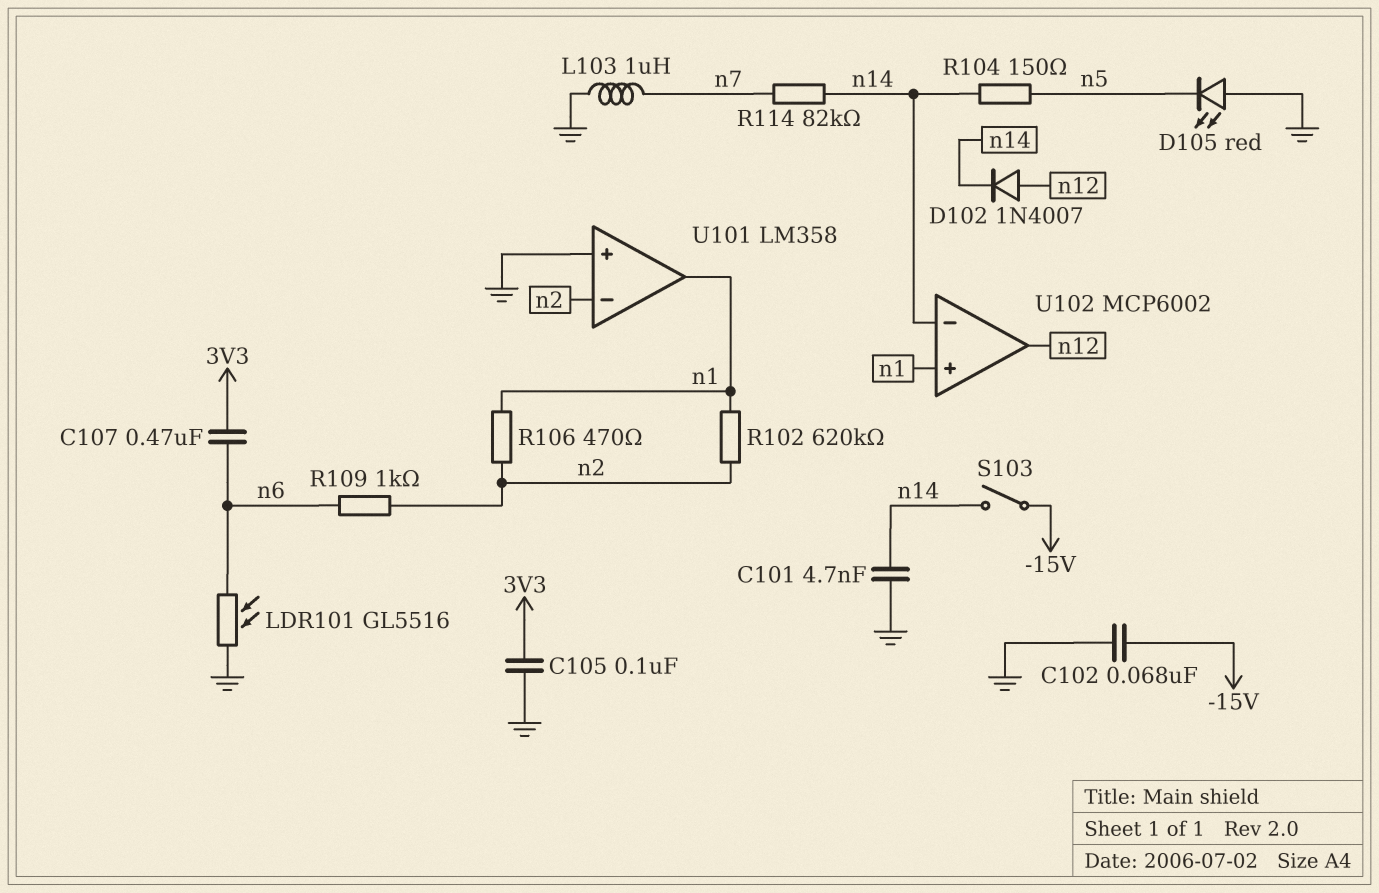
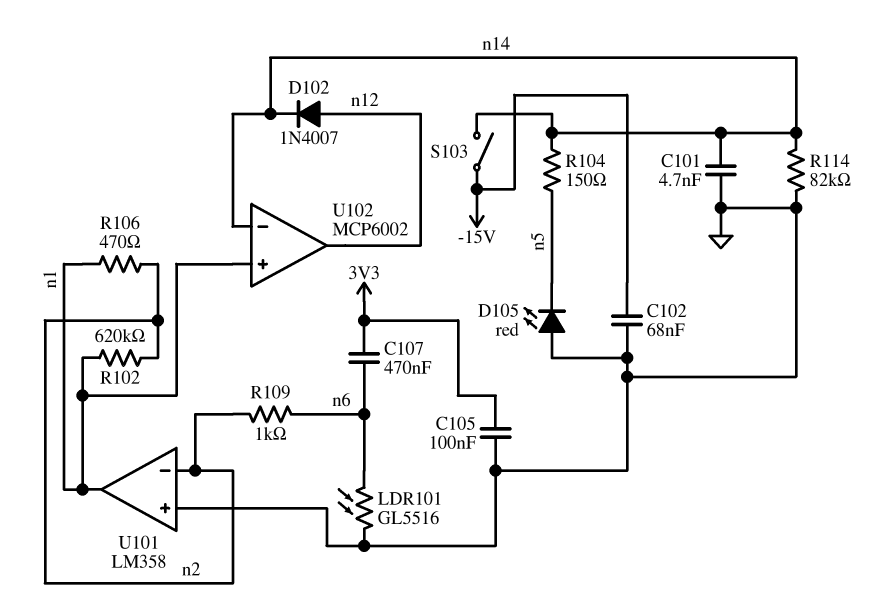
L103: 1uH (GND, n7) -> none
R114: 82k (n7, n14) -> 82k (GND, n14)

